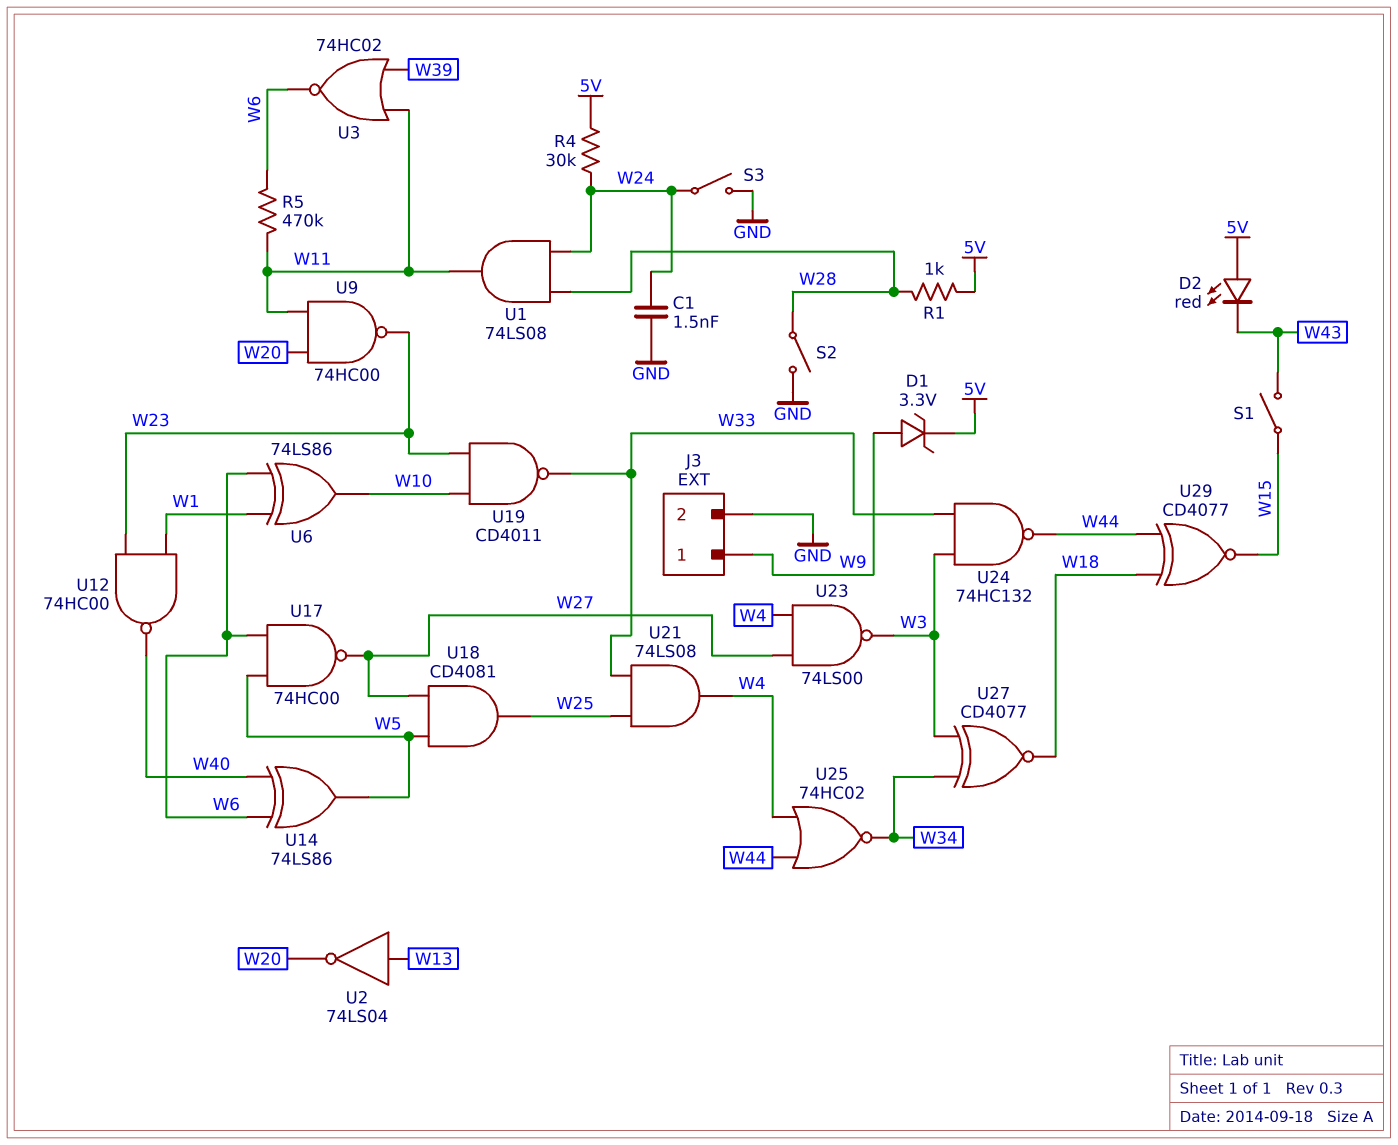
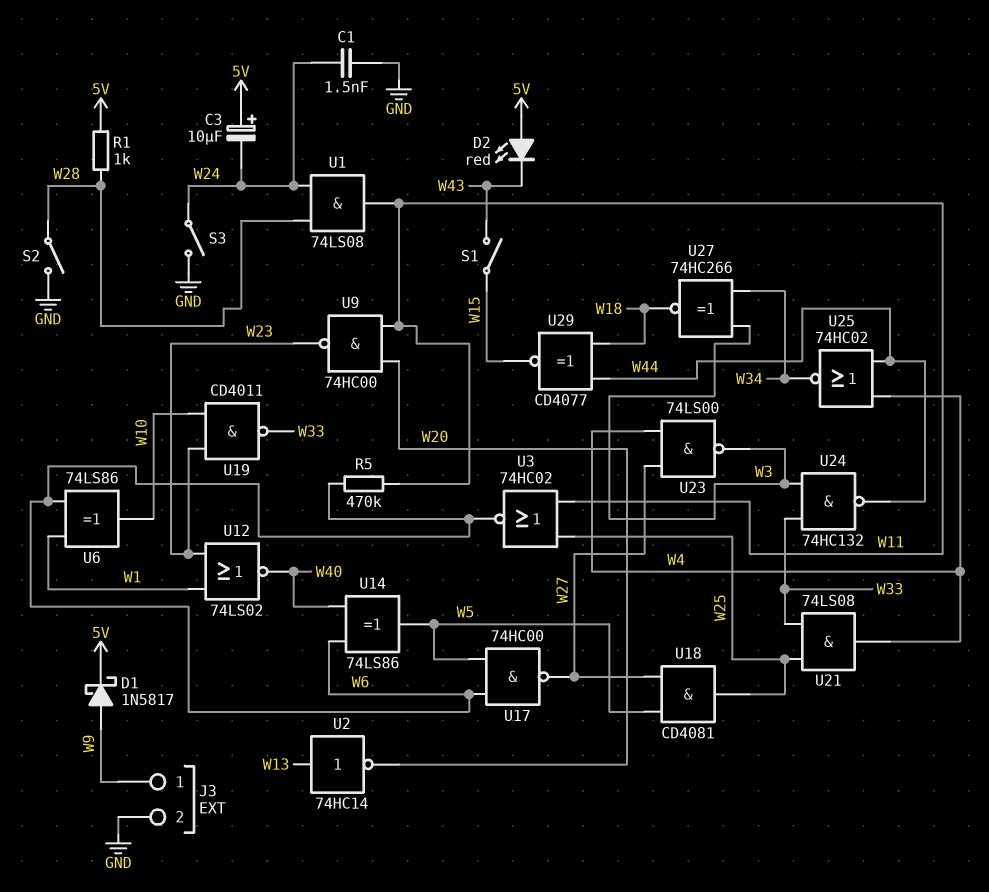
C3: none -> 10uF (plus 5V, minus W24)
D1: zener 3.3V (A W9, K 5V) -> schottky 1N5817 (A W9, K 5V)
R4: 30k (5V, W24) -> none
U2: NOT 74LS04 (in W13, out W20) -> NOT 74HC14 (in W13, out W20)
U3: NOR 74HC02 (in W11, in W39, out W6) -> NOR 74HC02 (in W11, in W25, out W6)
U12: NAND 74HC00 (in W1, in W23, out W40) -> NOR 74LS02 (in W1, in W23, out W40)
U27: XNOR CD4077 (in W3, in W34, out W18) -> XNOR 74HC266 (in W3, in W34, out W18)

